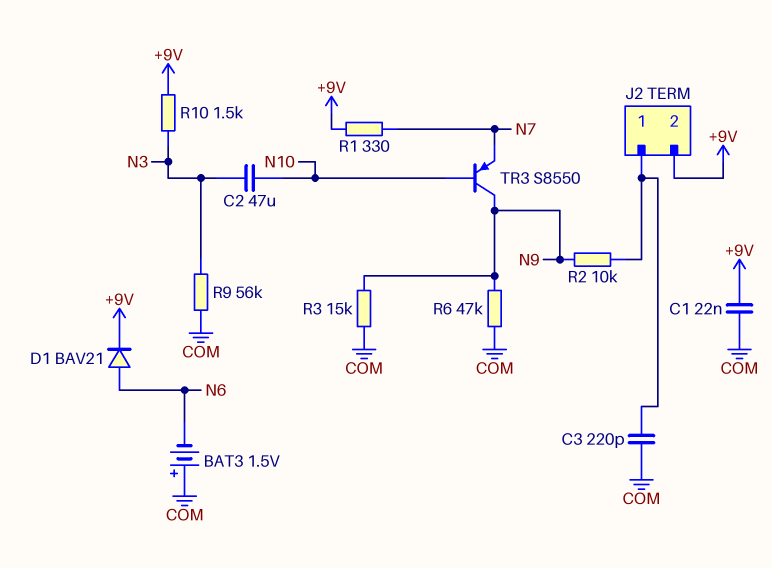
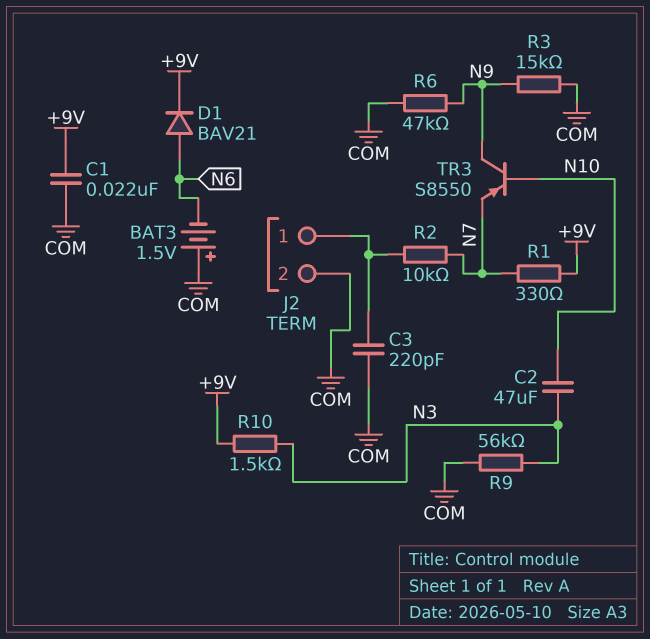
J2 pin 2: +9V -> COM
R2: 10k (J2/1, N9) -> 10k (J2/1, N7)

